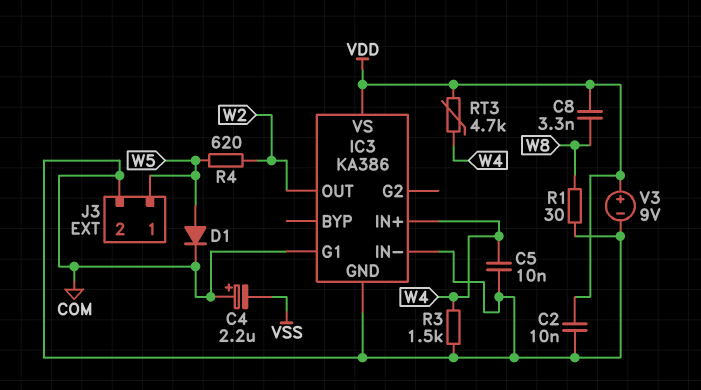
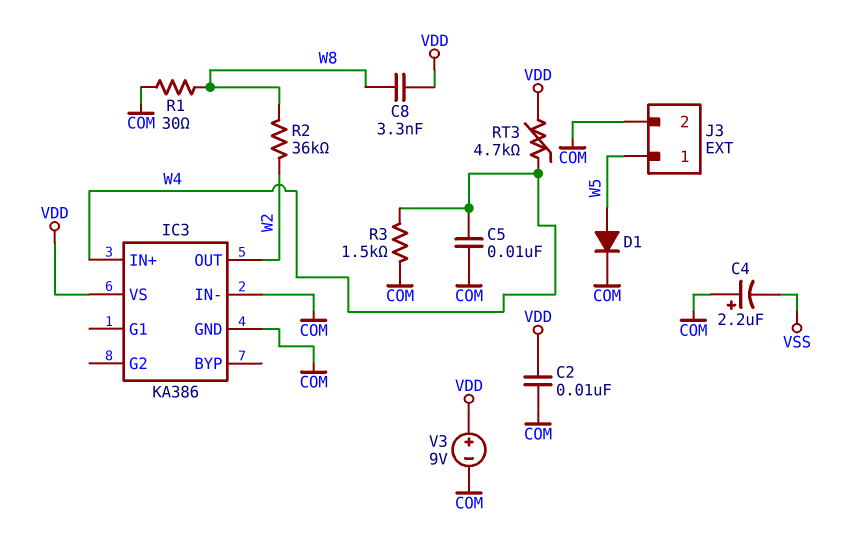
IC3 pin G1: COM -> none
R2: none -> 36k (W2, W8)
R4: 620 (W2, W5) -> none

